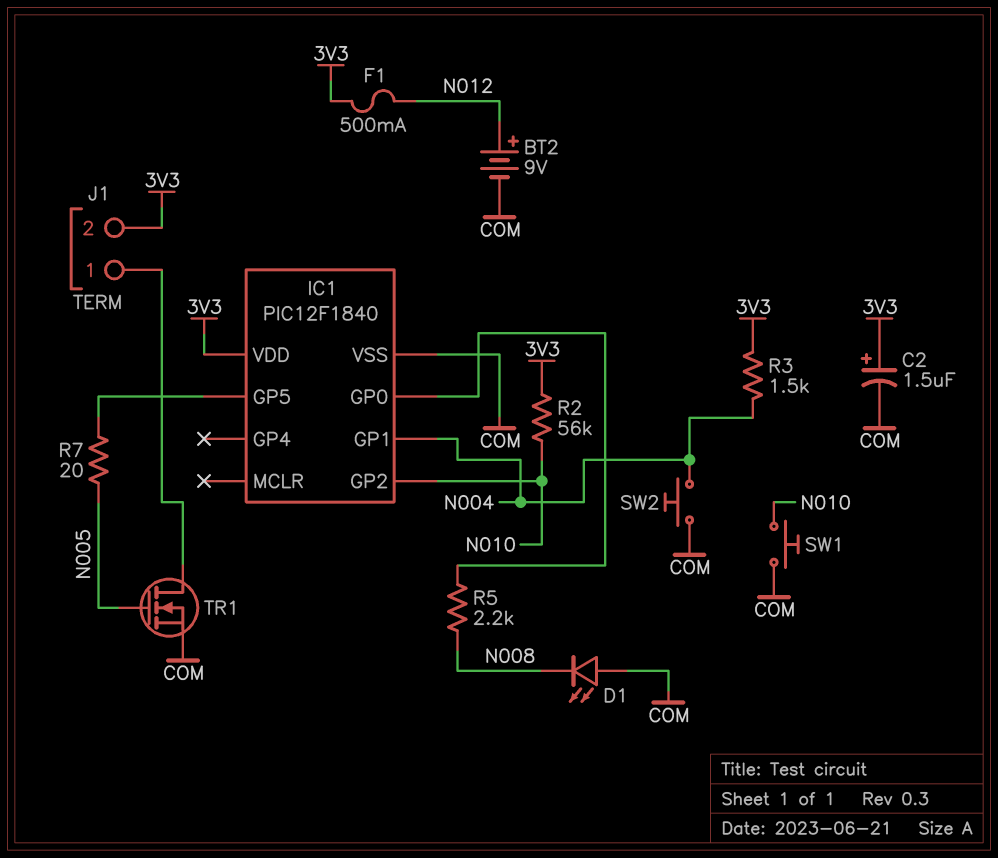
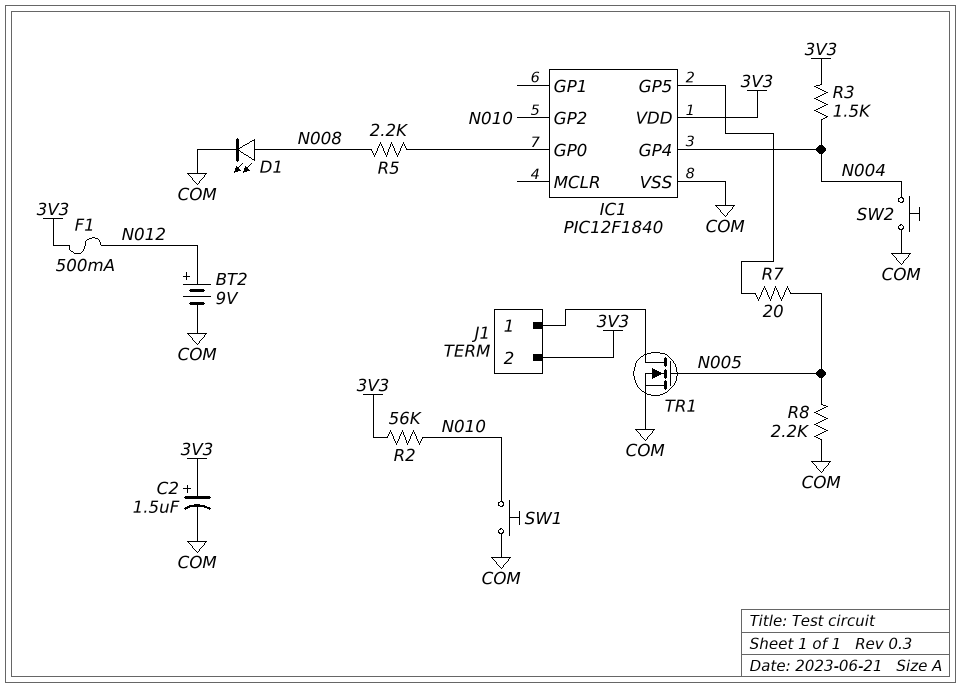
D1: LED (A COM, K N008) -> LED (A N008, K COM)
IC1 pin GP1: N004 -> none
IC1 pin GP4: none -> N004
R8: none -> 2.2k (COM, N005)

